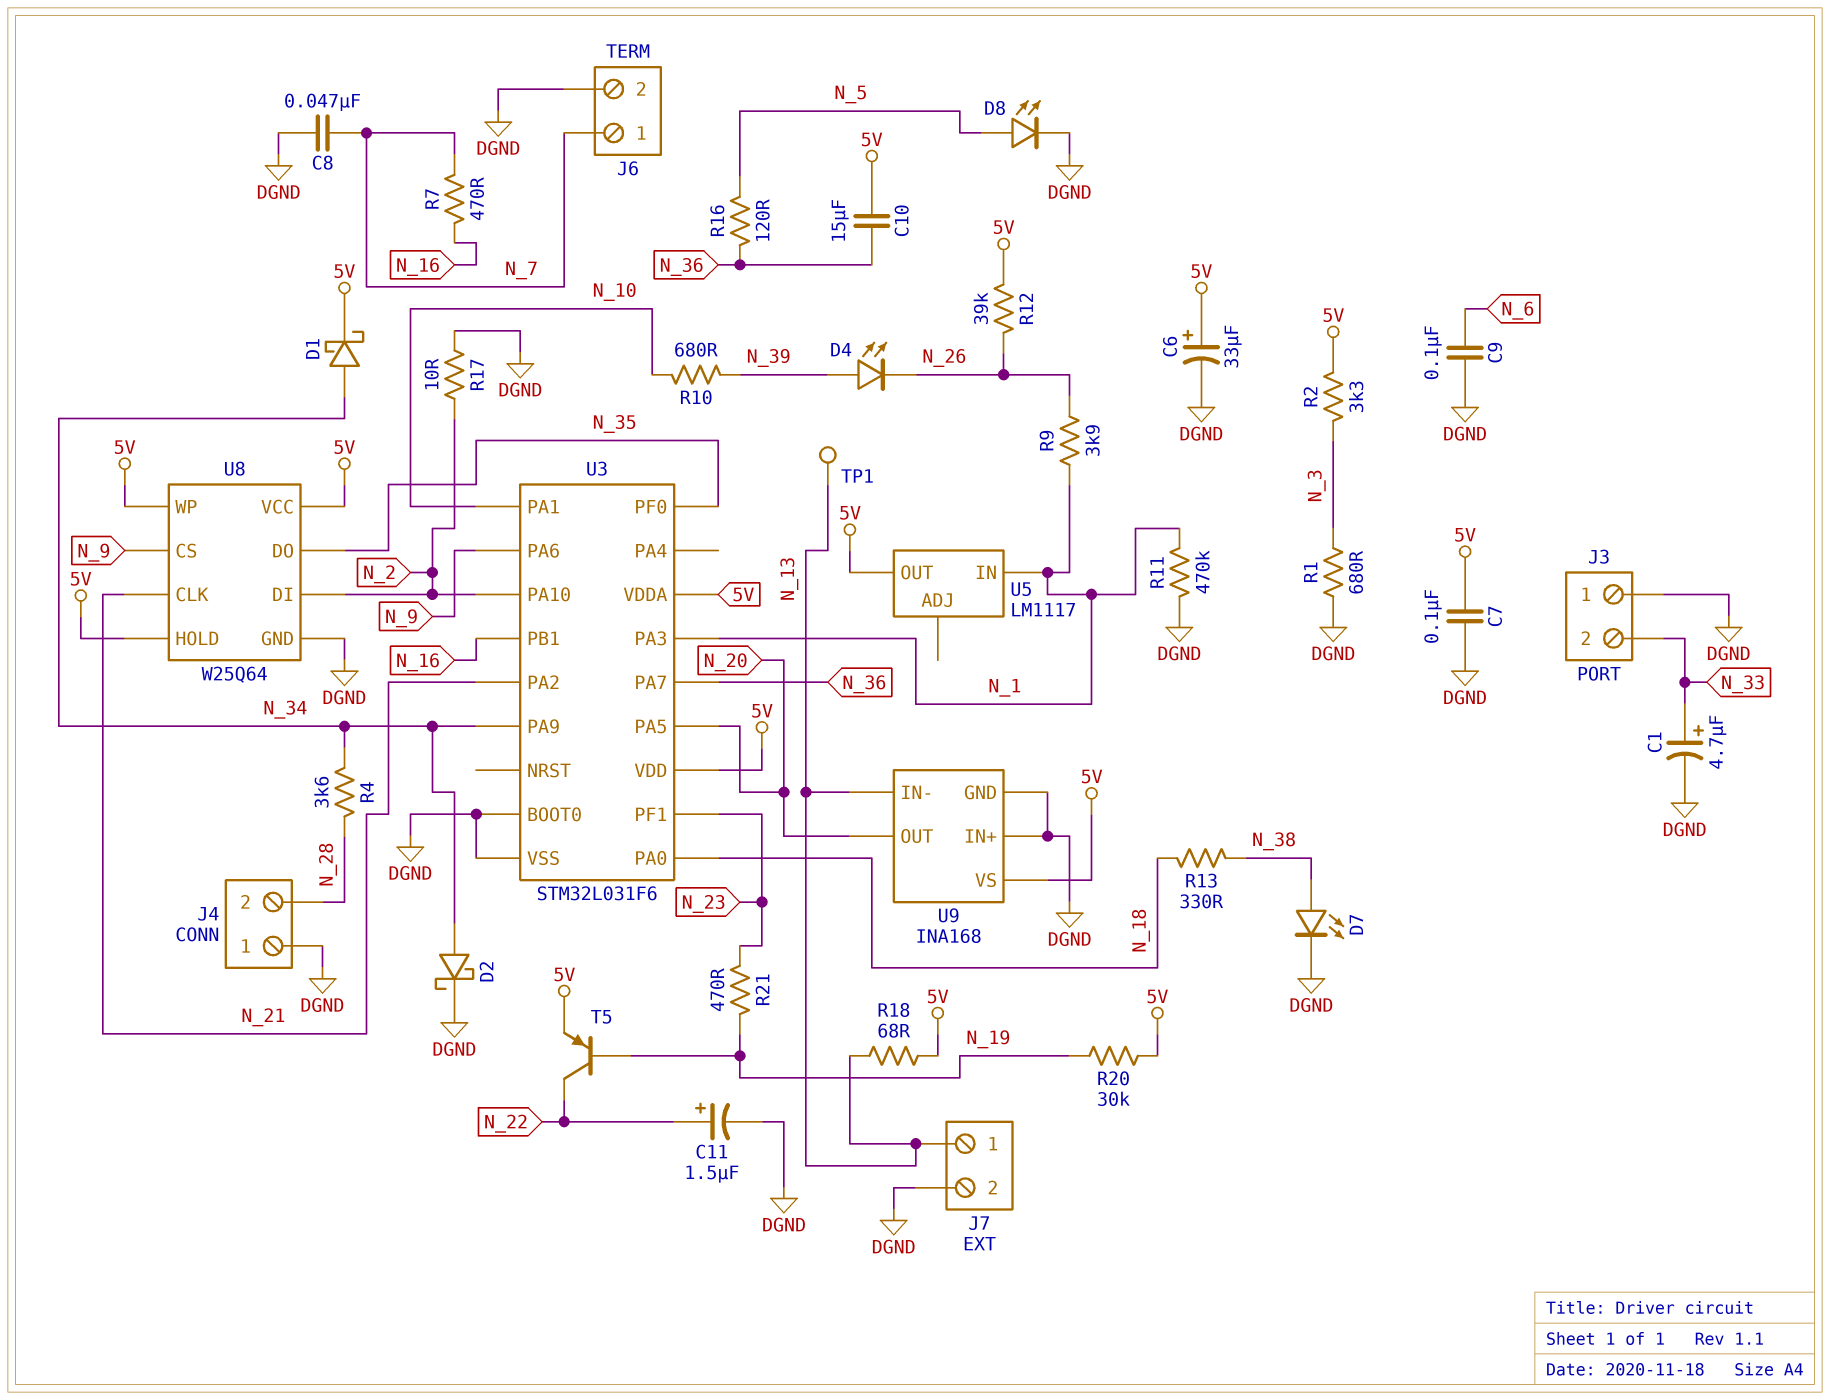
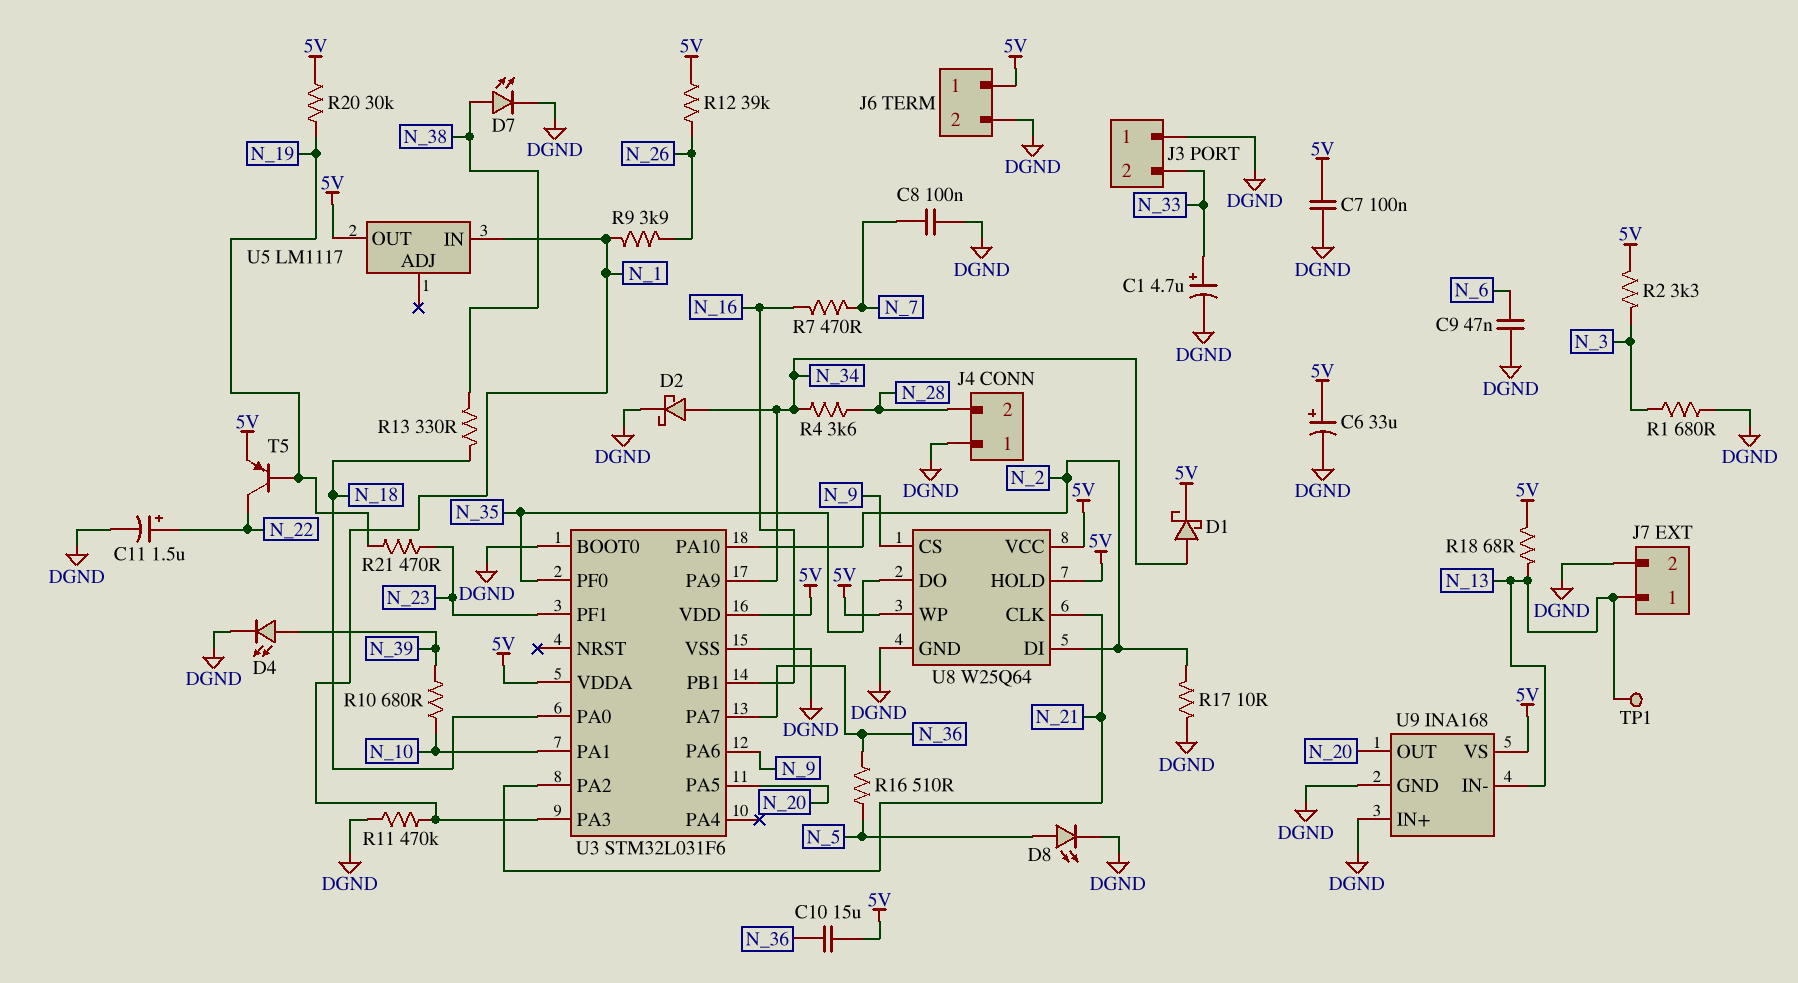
C8: 47nF (DGND, N_7) -> 100nF (DGND, N_7)
C9: 100nF (DGND, N_6) -> 47nF (DGND, N_6)
D4: LED (A N_39, K N_26) -> LED (A N_39, K DGND)
J6 pin 1: N_7 -> 5V
R16: 120 (N_5, N_36) -> 510 (N_5, N_36)

